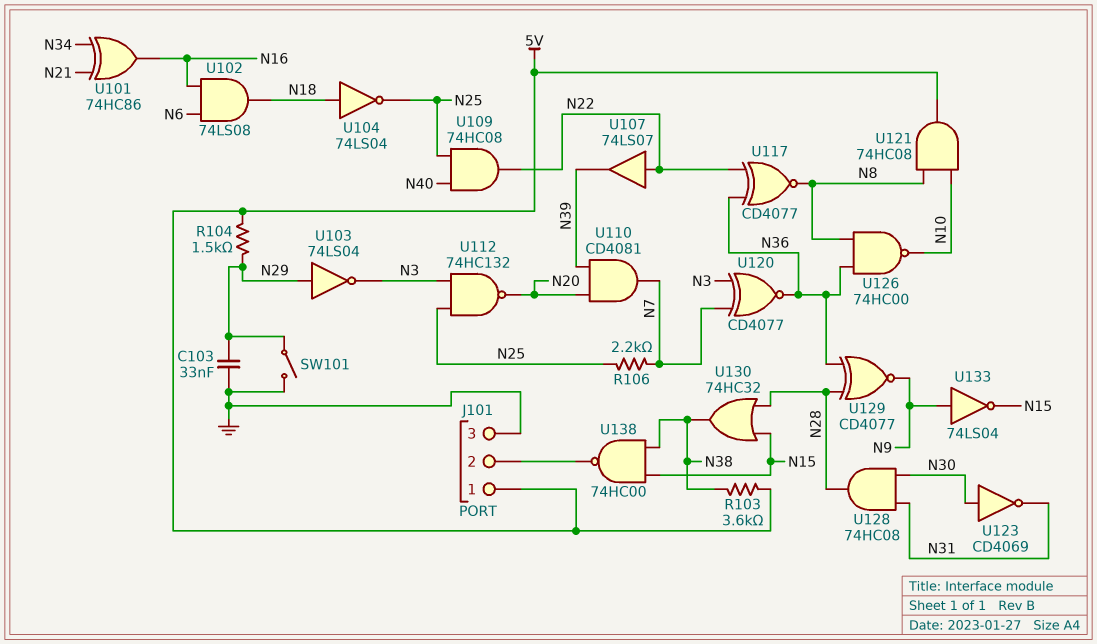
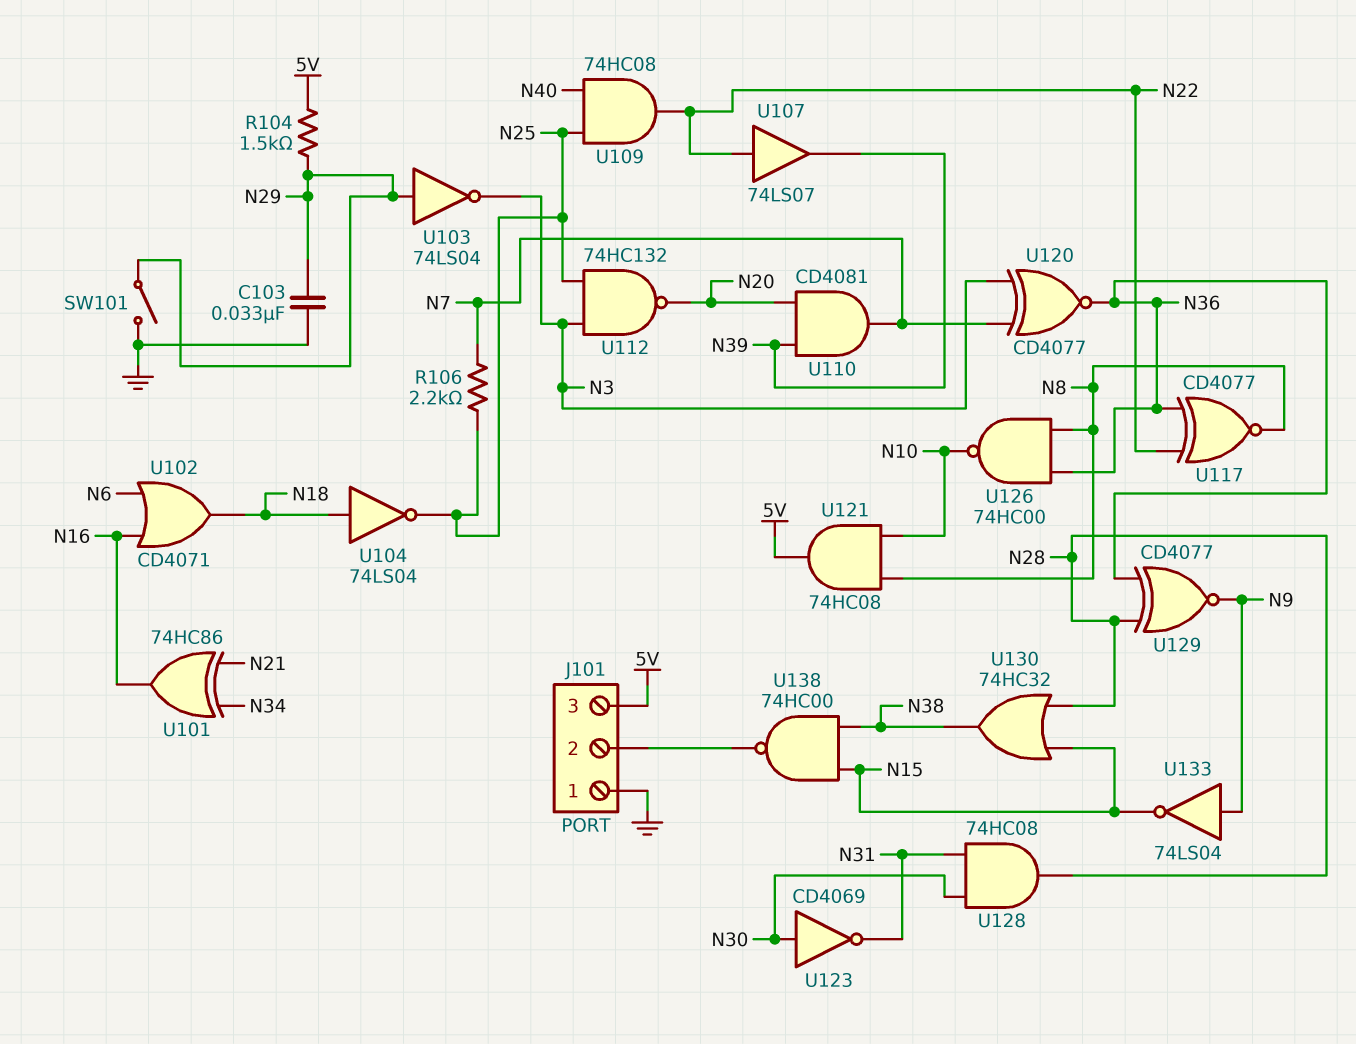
J101 pin 1: 5V -> GND
J101 pin 3: GND -> 5V
R103: 3.6k (5V, N38) -> none
U102: AND 74LS08 (in N6, in N16, out N18) -> OR CD4071 (in N6, in N16, out N18)

